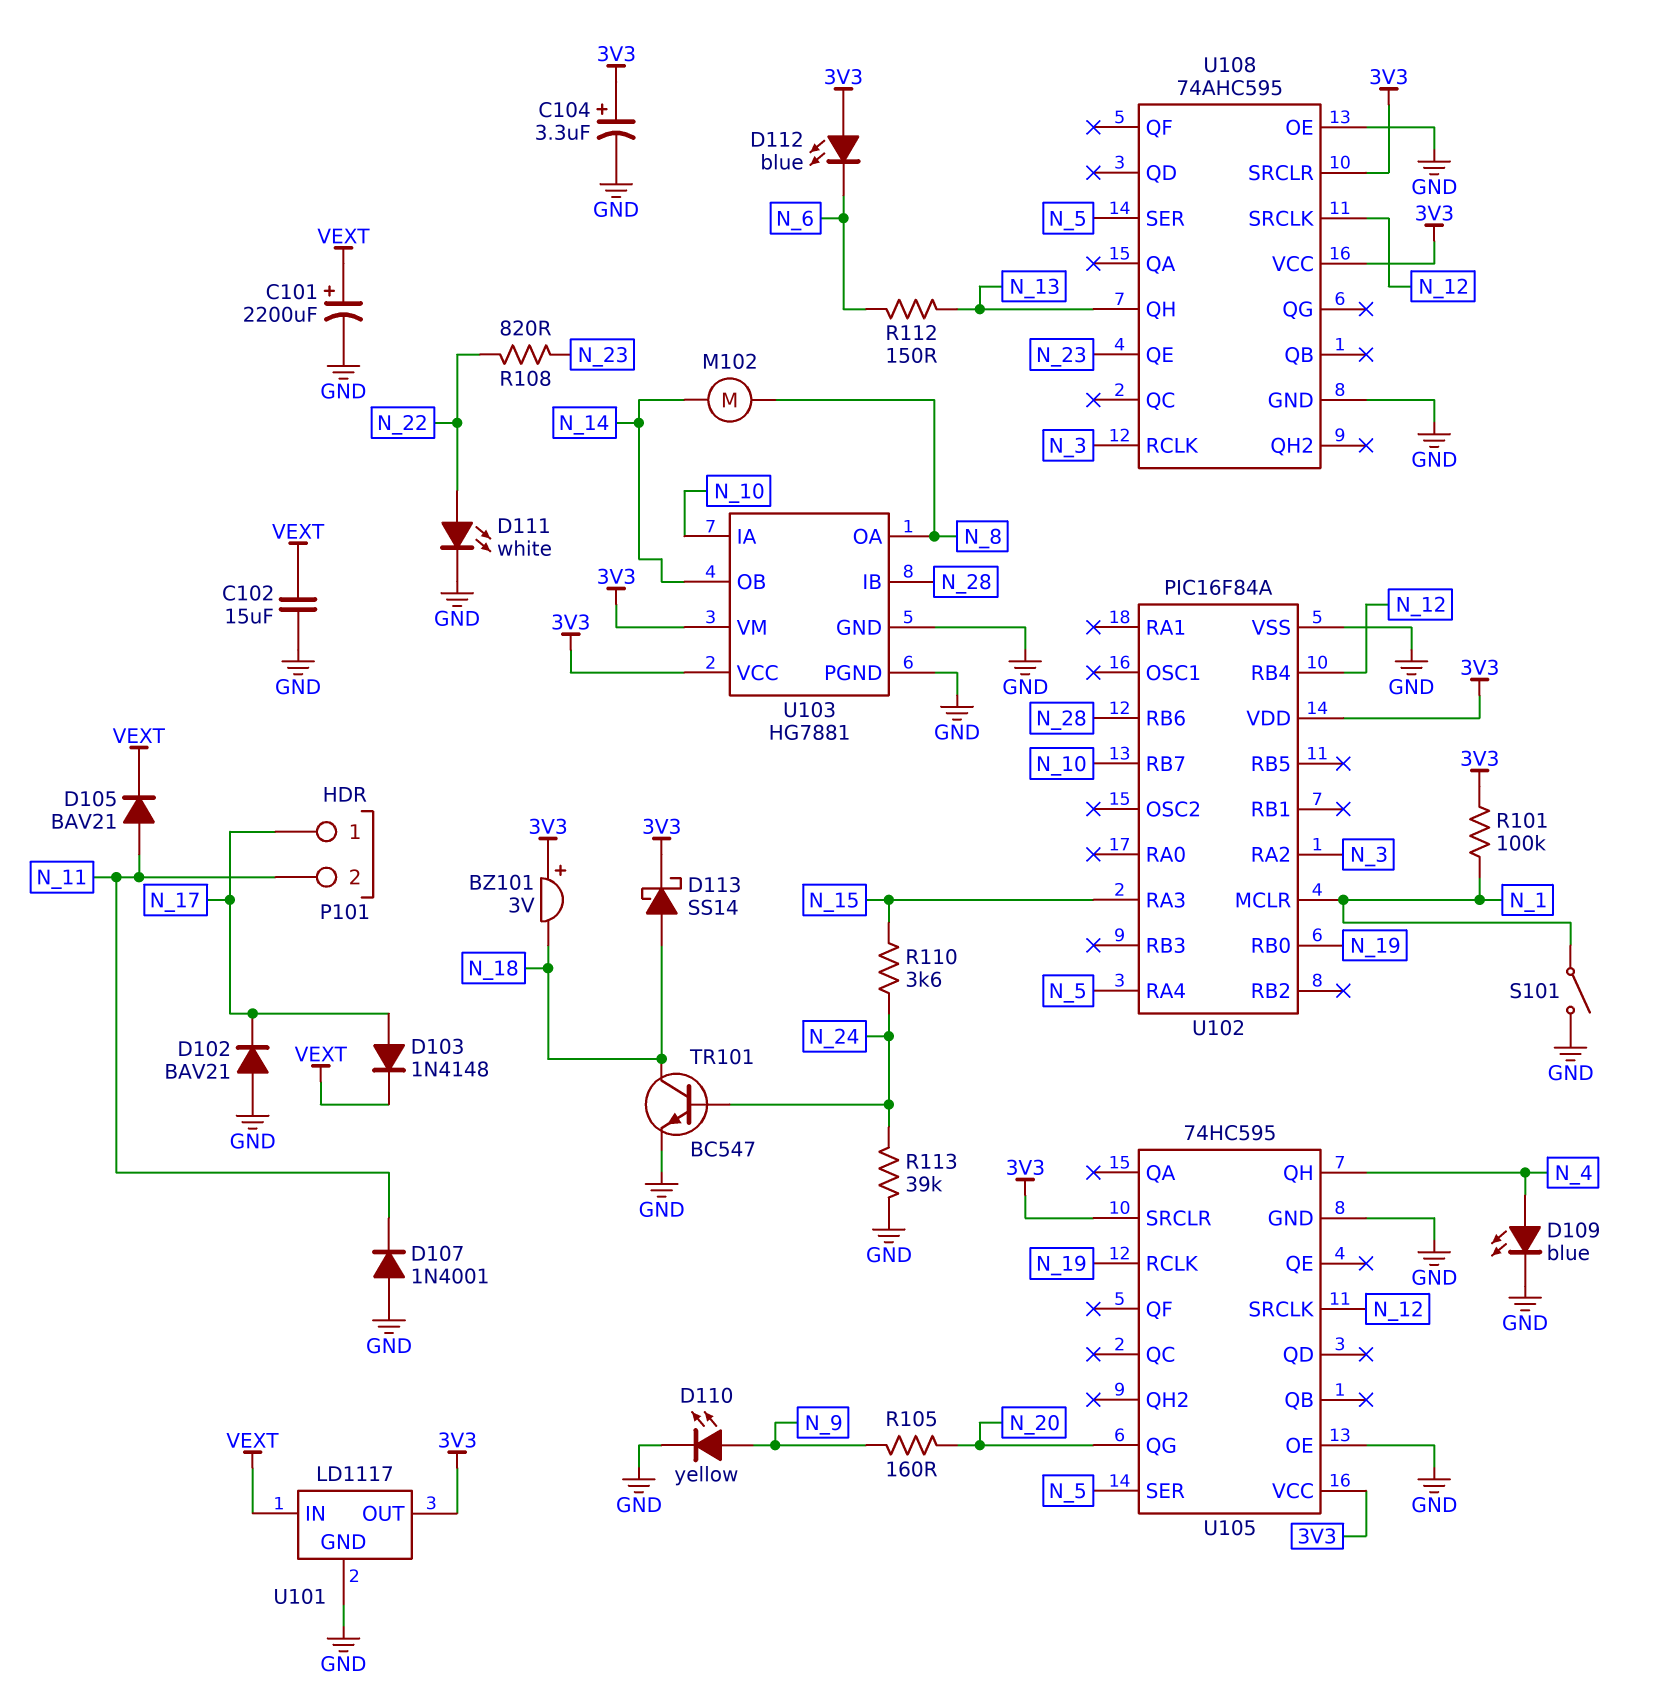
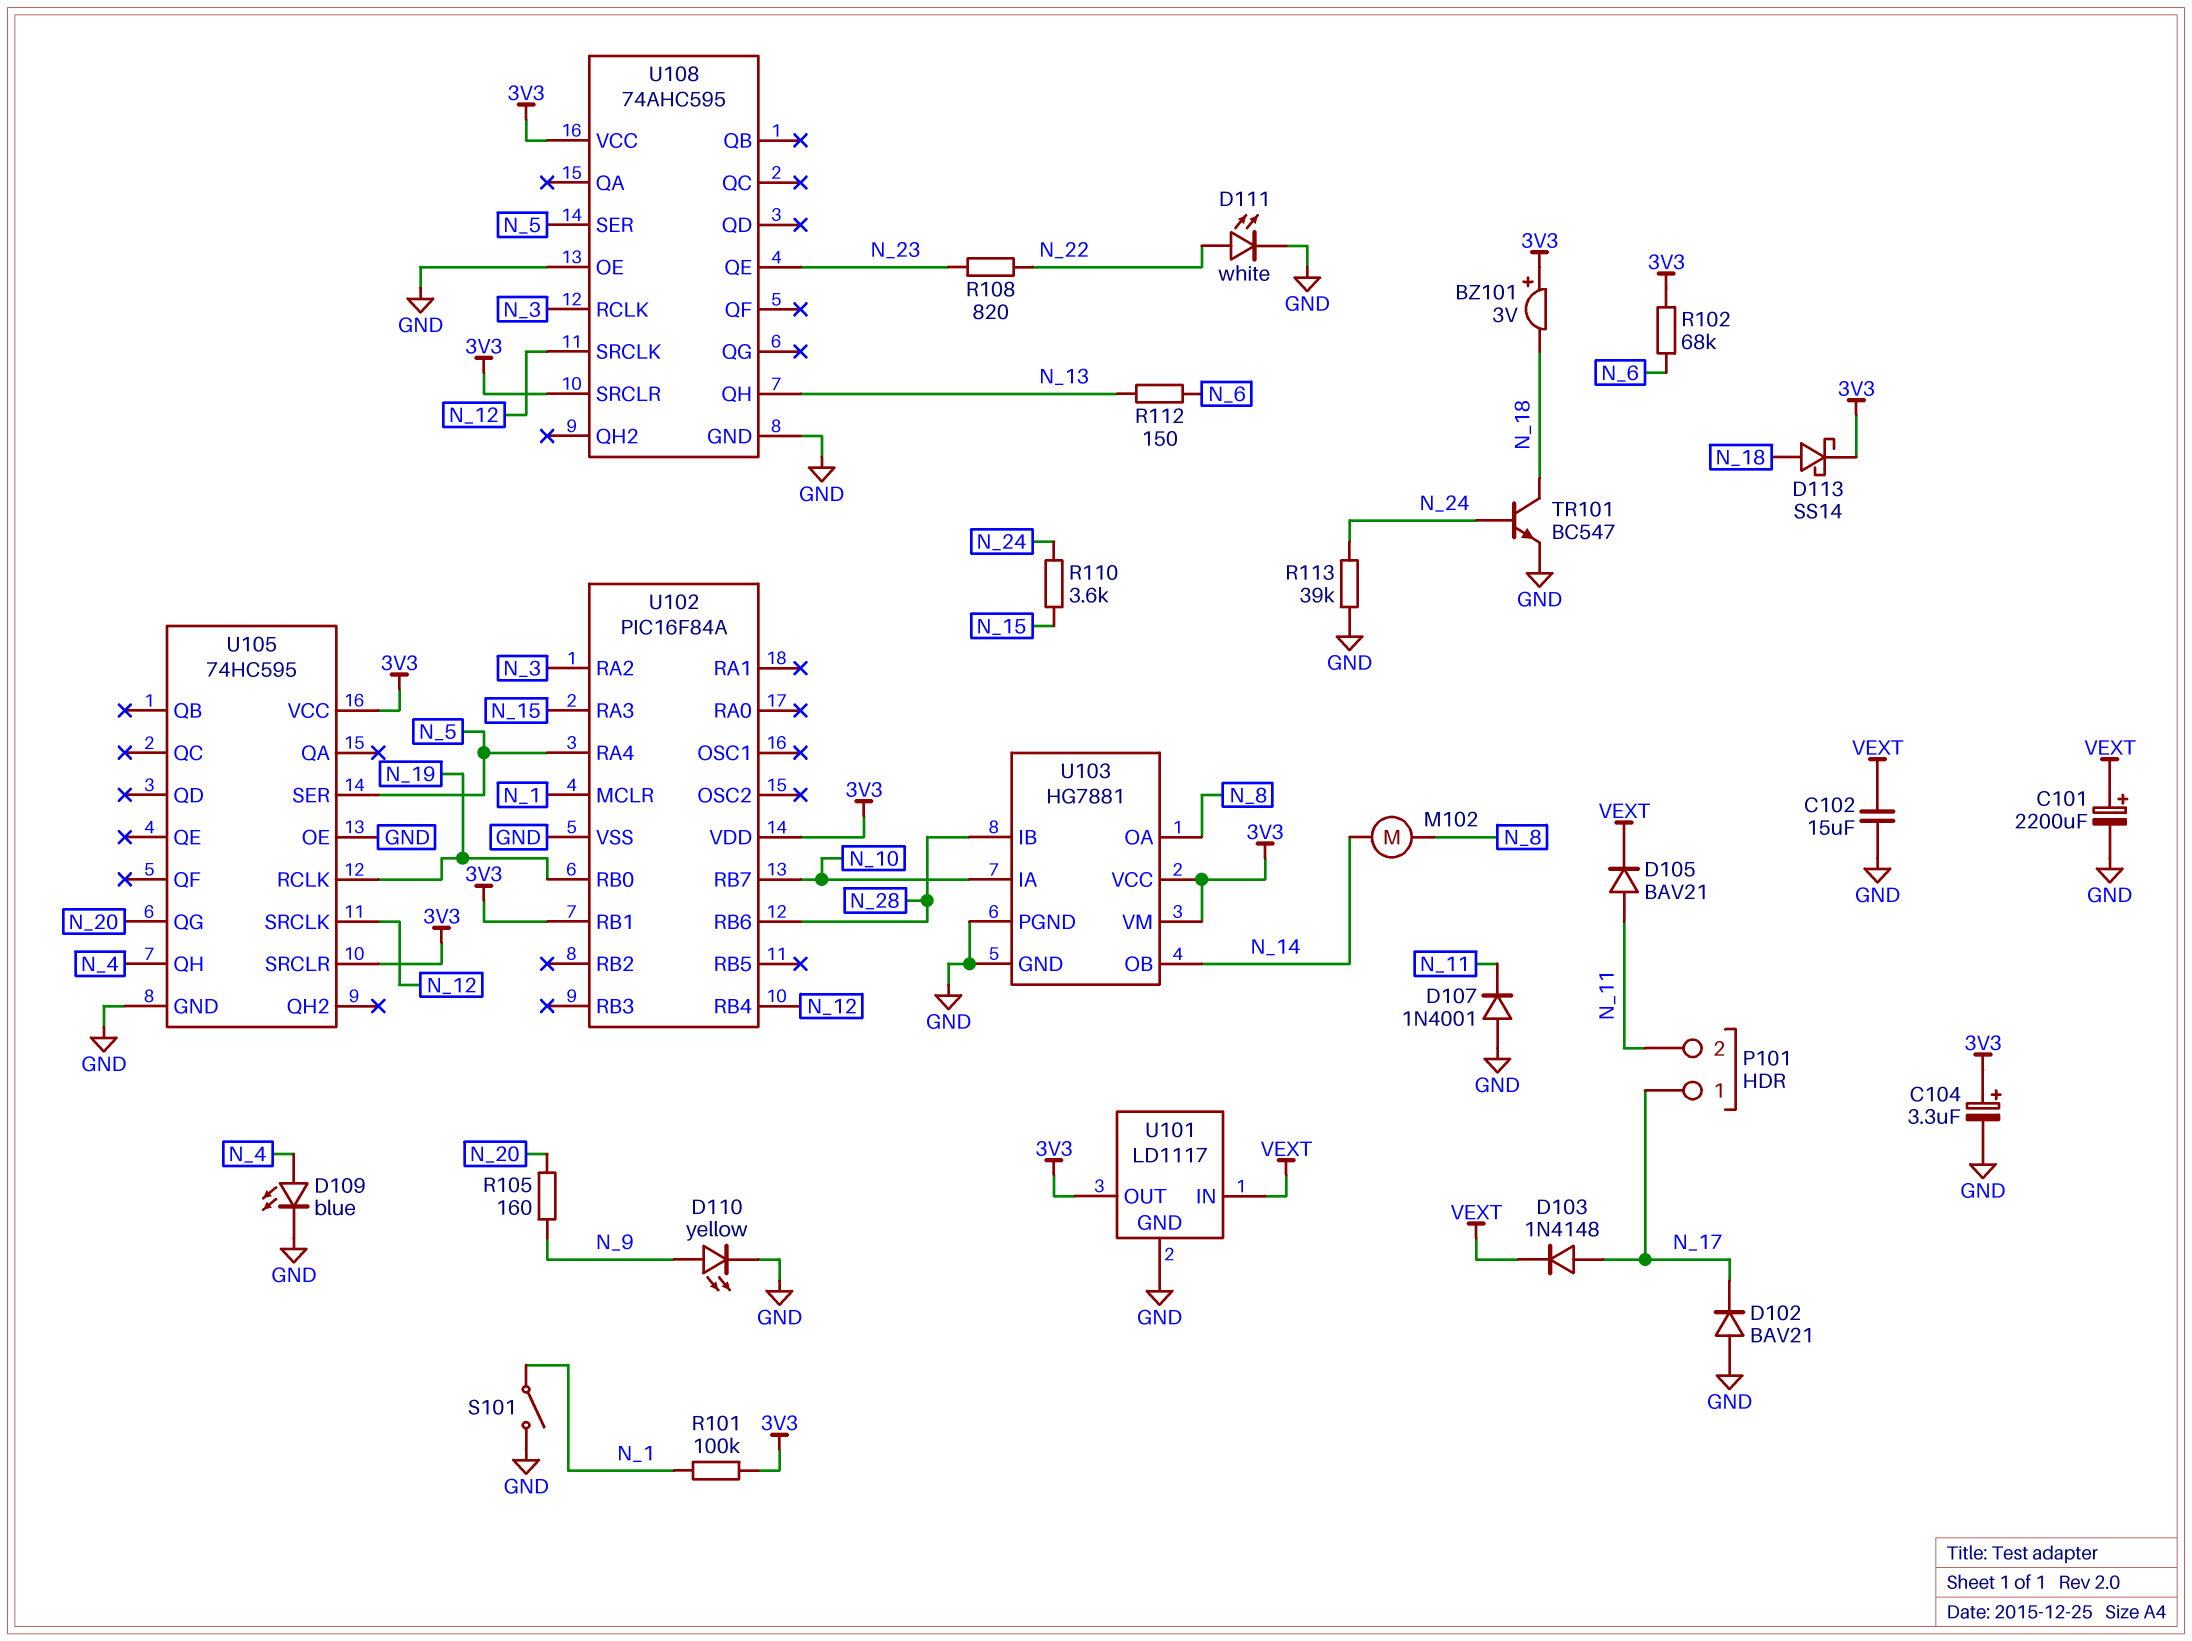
D112: LED blue (A 3V3, K N_6) -> none
R102: none -> 68k (3V3, N_6)
U102 pin RB1: none -> 3V3

